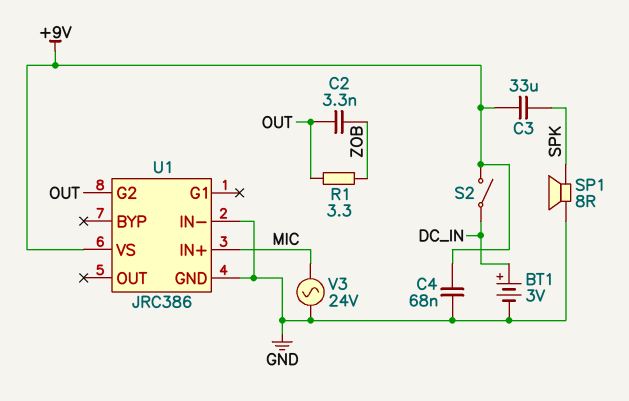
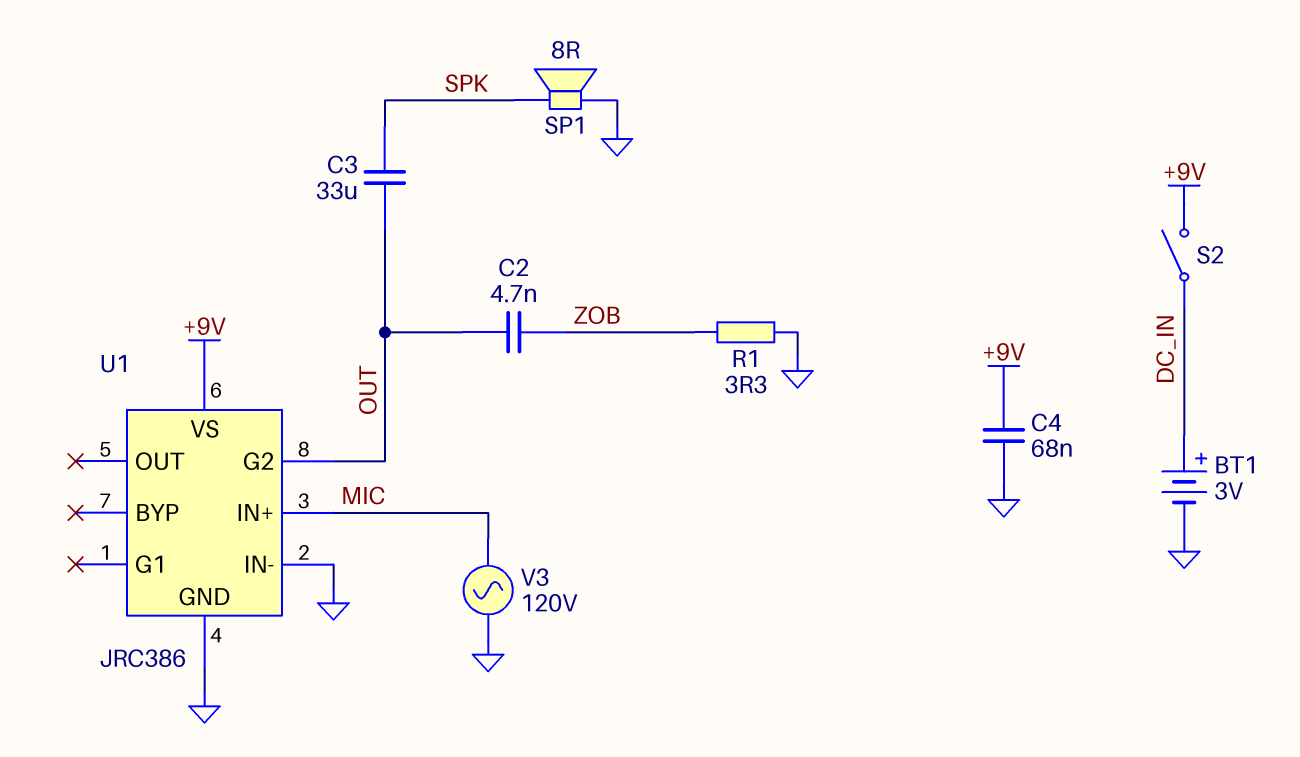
C2: 3.3nF (OUT, ZOB) -> 4.7nF (OUT, ZOB)
C3: 33uF (+9V, SPK) -> 33uF (OUT, SPK)
R1: 3.3 (OUT, ZOB) -> 3.3 (GND, ZOB)
V3: AC 24V (GND, MIC) -> AC 120V (GND, MIC)

